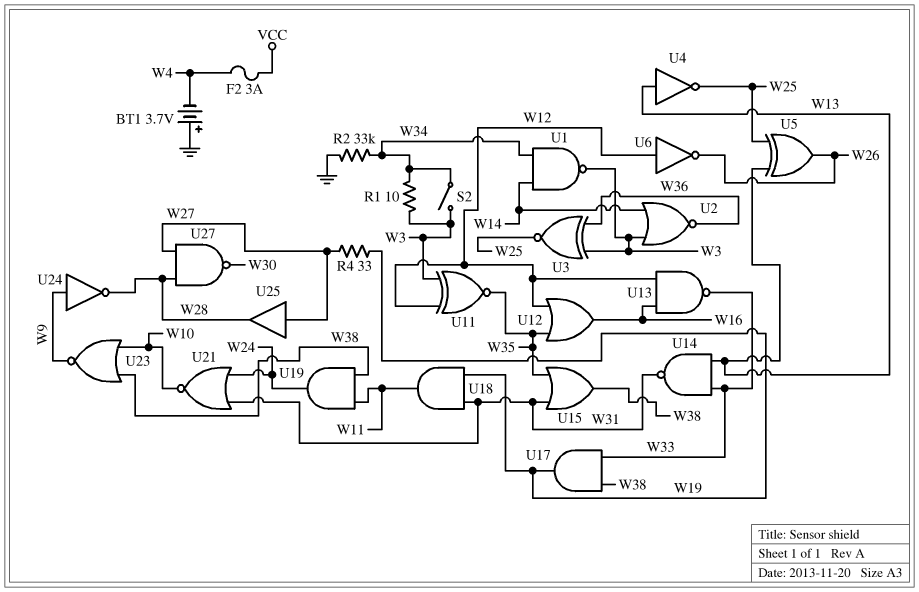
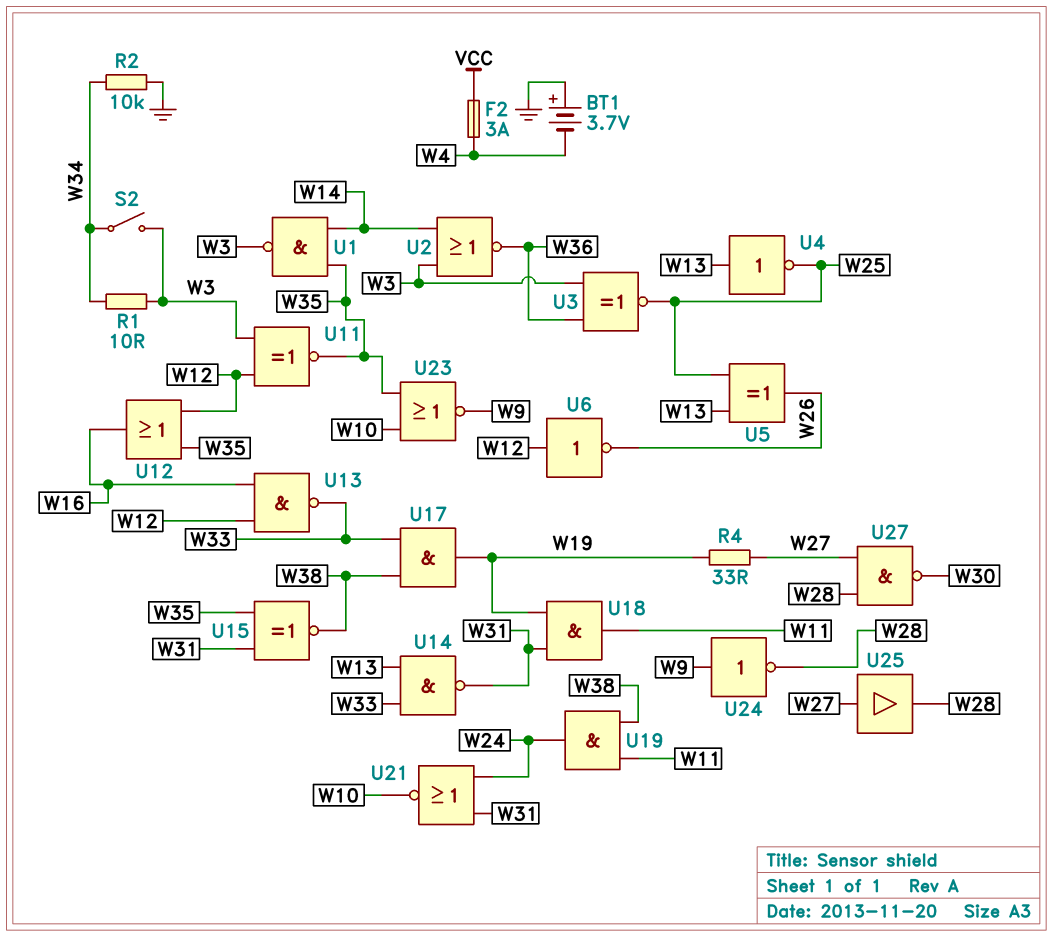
R2: 33k (GND, W34) -> 10k (GND, W34)
U1: NAND (in W14, in W34, out W3) -> NAND (in W14, in W35, out W3)
U15: OR (in W31, in W35, out W38) -> XNOR (in W31, in W35, out W38)
U23: NOR (in W10, in W38, out W9) -> NOR (in W10, in W35, out W9)

